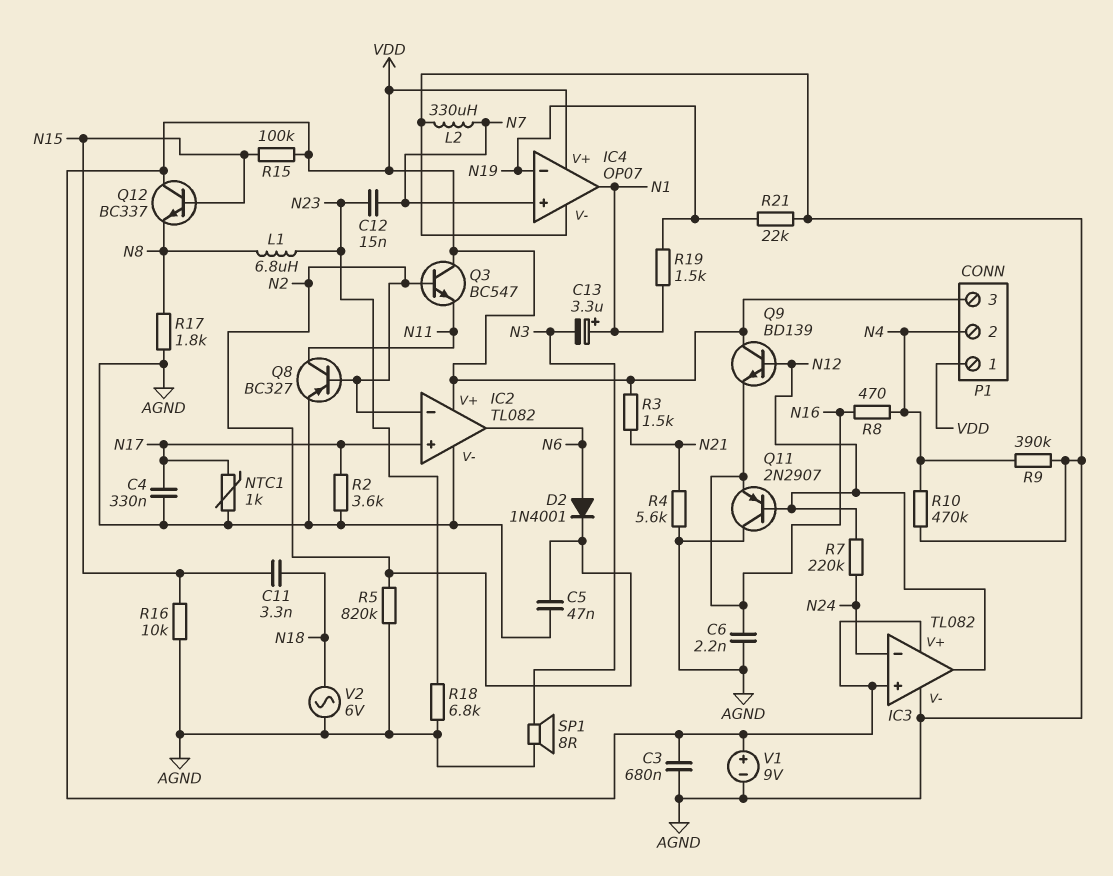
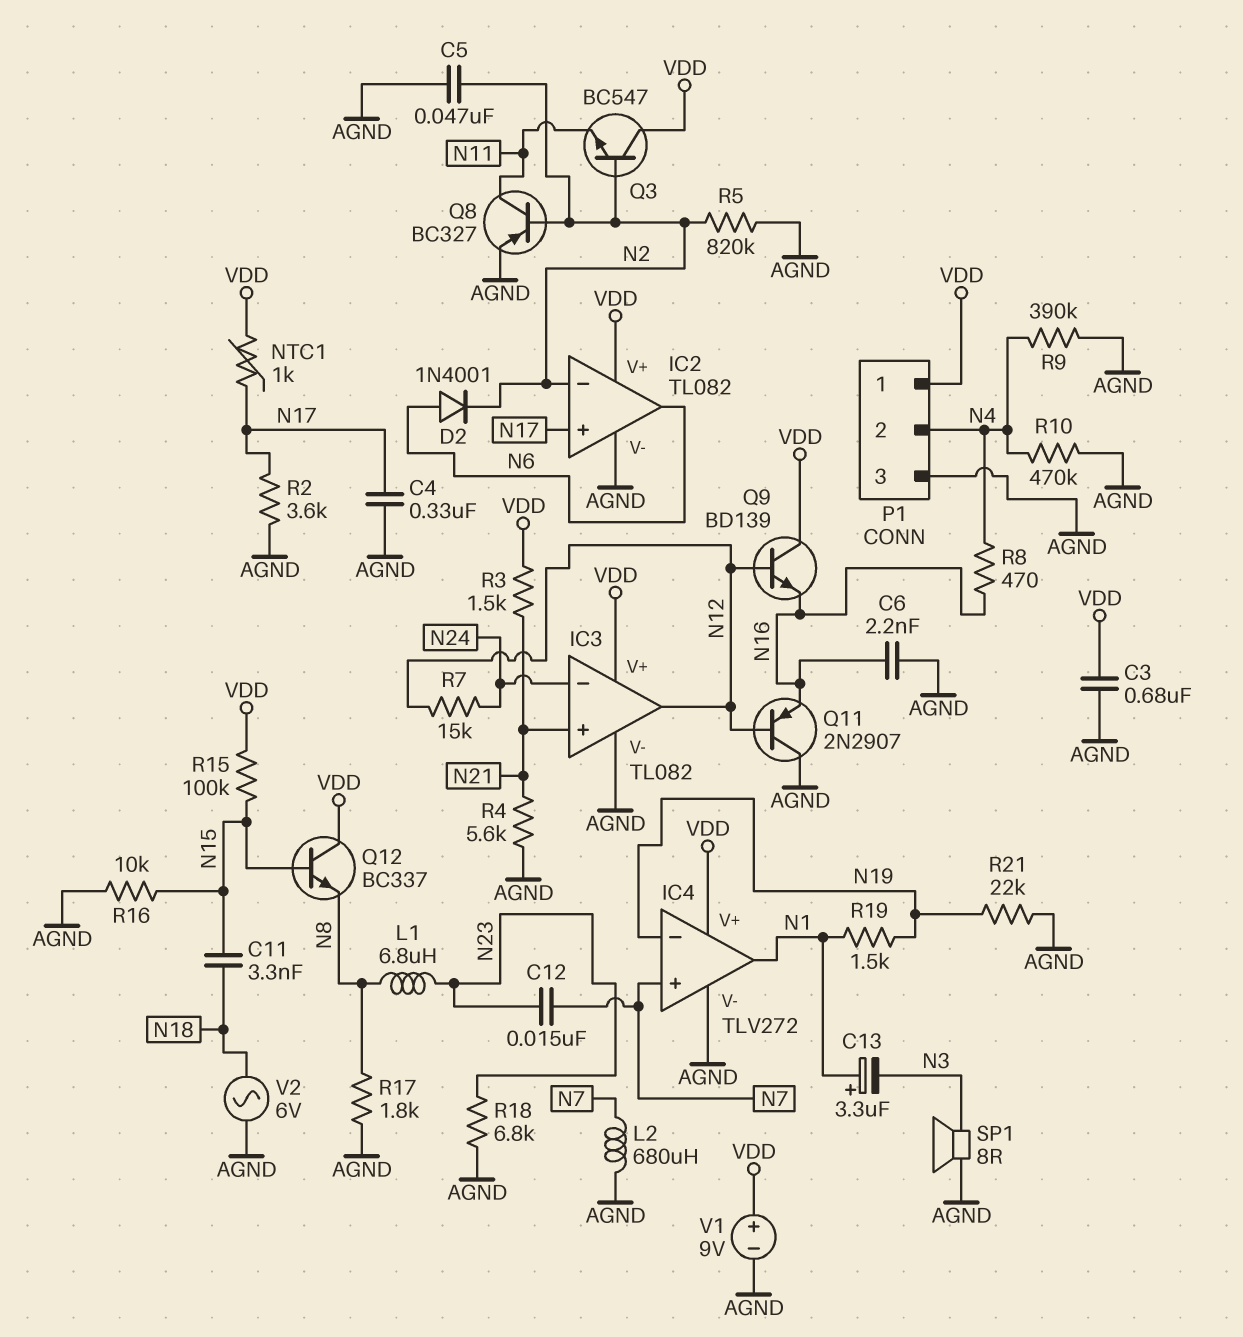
IC3 pin in+: VDD -> N21
IC4: OP07 -> TLV272
L2: 330uH (AGND, N7) -> 680uH (AGND, N7)
NTC1: 1k (AGND, N17) -> 1k (N17, VDD)
P1 pin 3: VDD -> AGND
R7: 220k (N12, N24) -> 15k (N12, N24)

